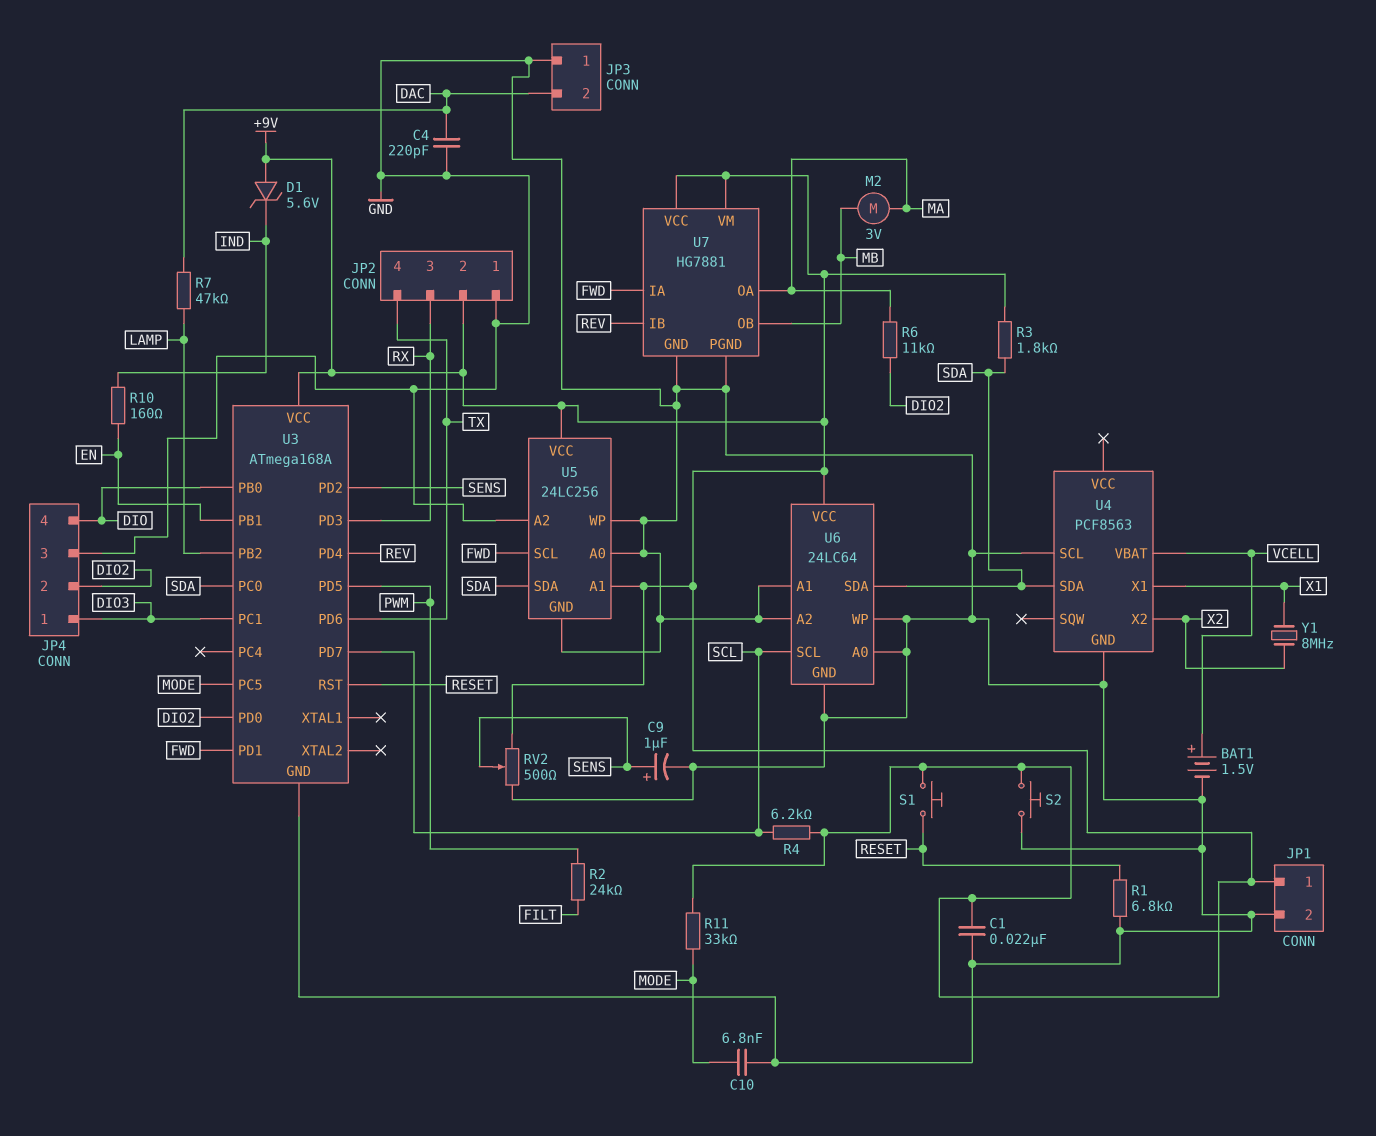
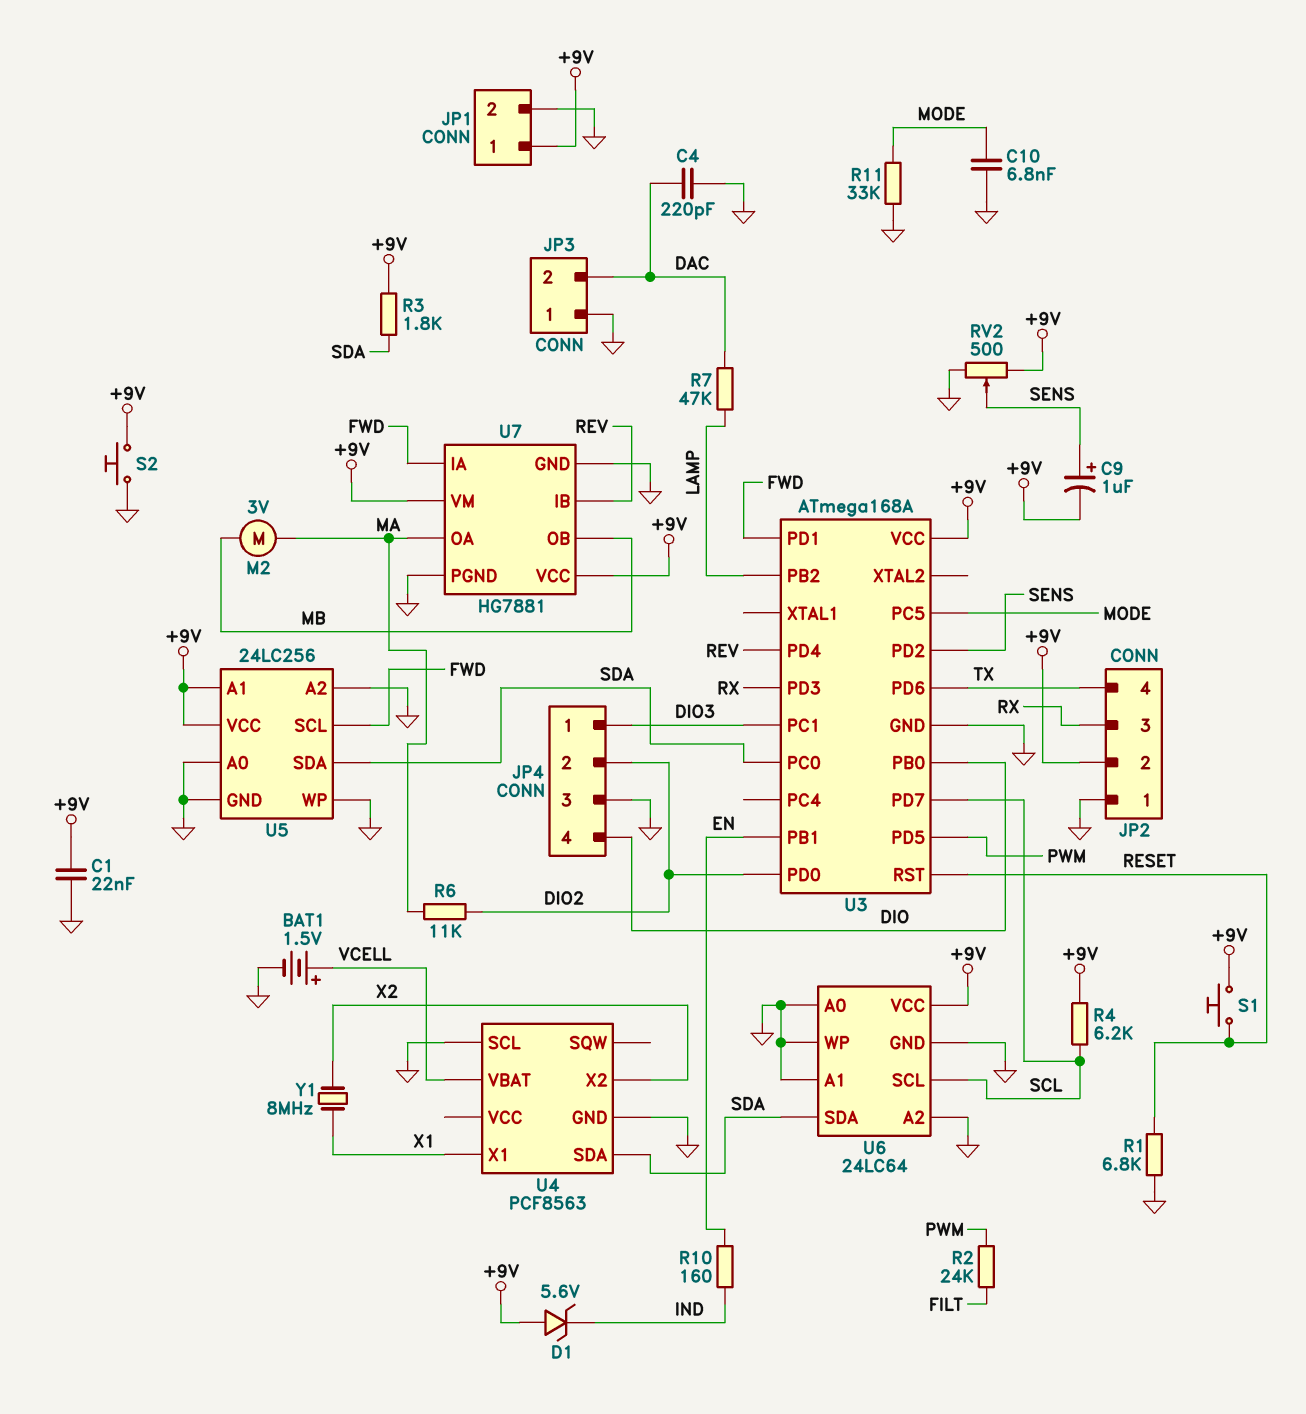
C9: 1uF (plus SENS, minus GND) -> 1uF (plus SENS, minus +9V)
R11: 33k (+9V, MODE) -> 33k (GND, MODE)

